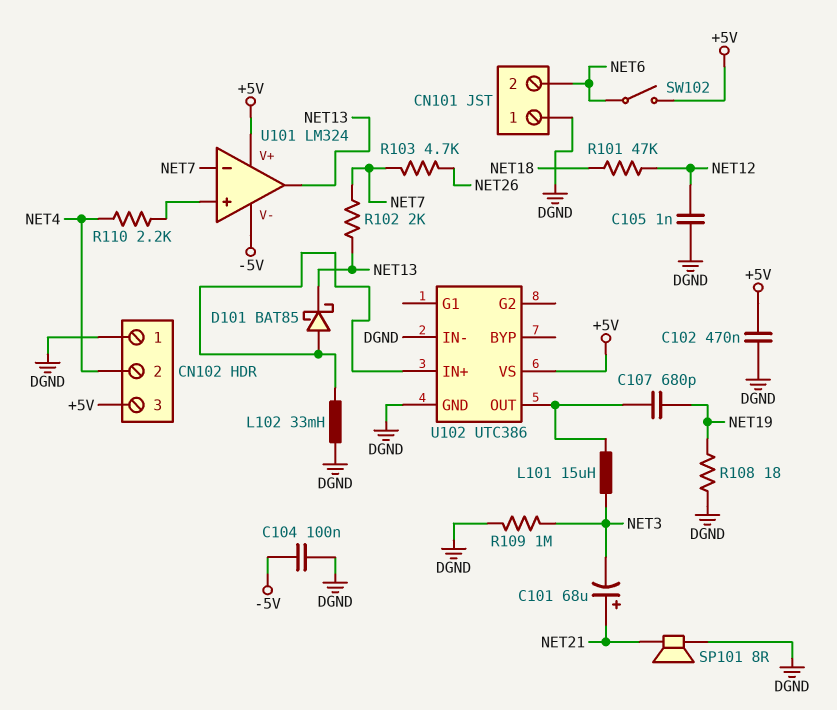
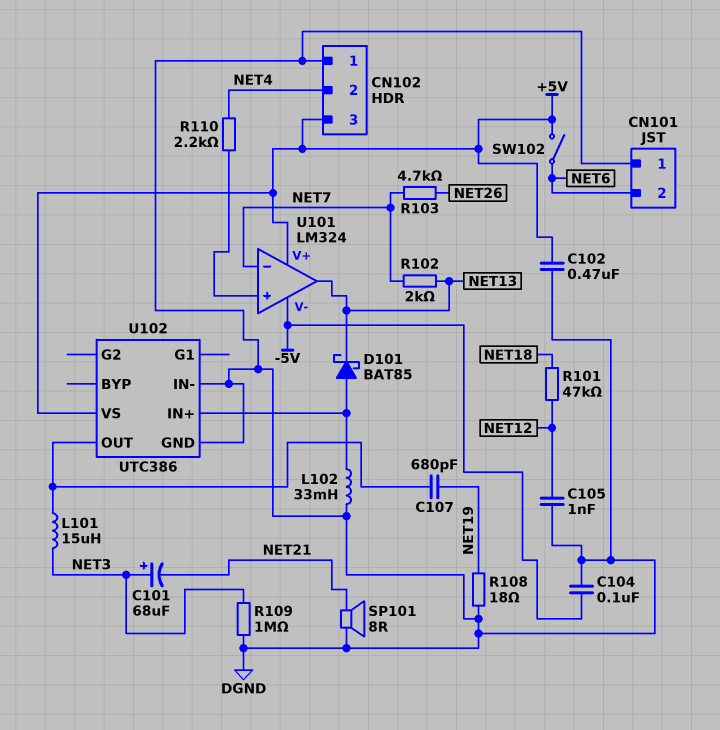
C101: 68uF (plus NET21, minus NET3) -> 68uF (plus NET3, minus NET21)

